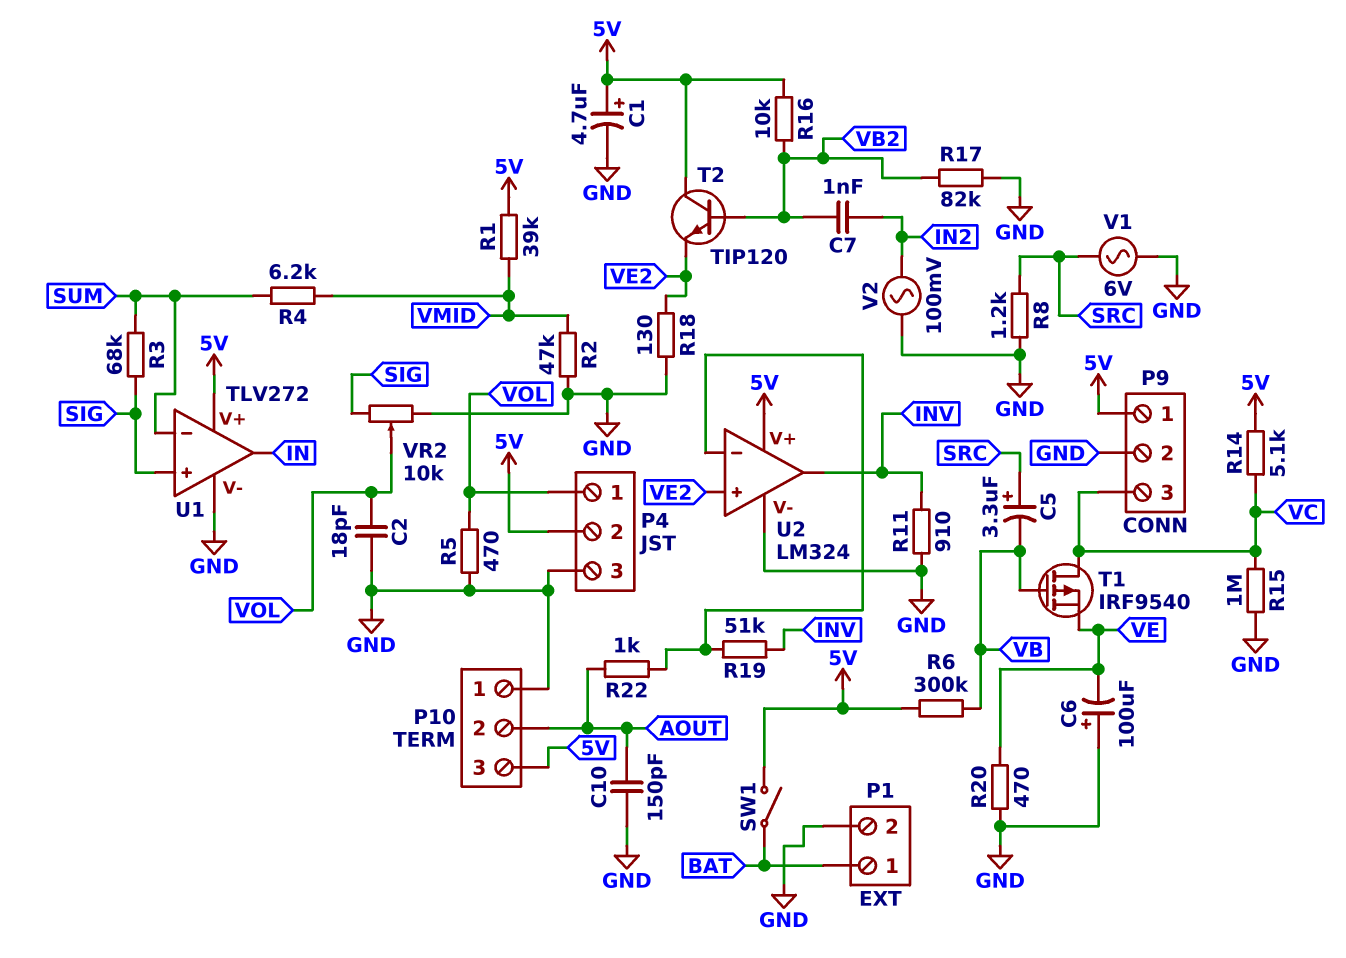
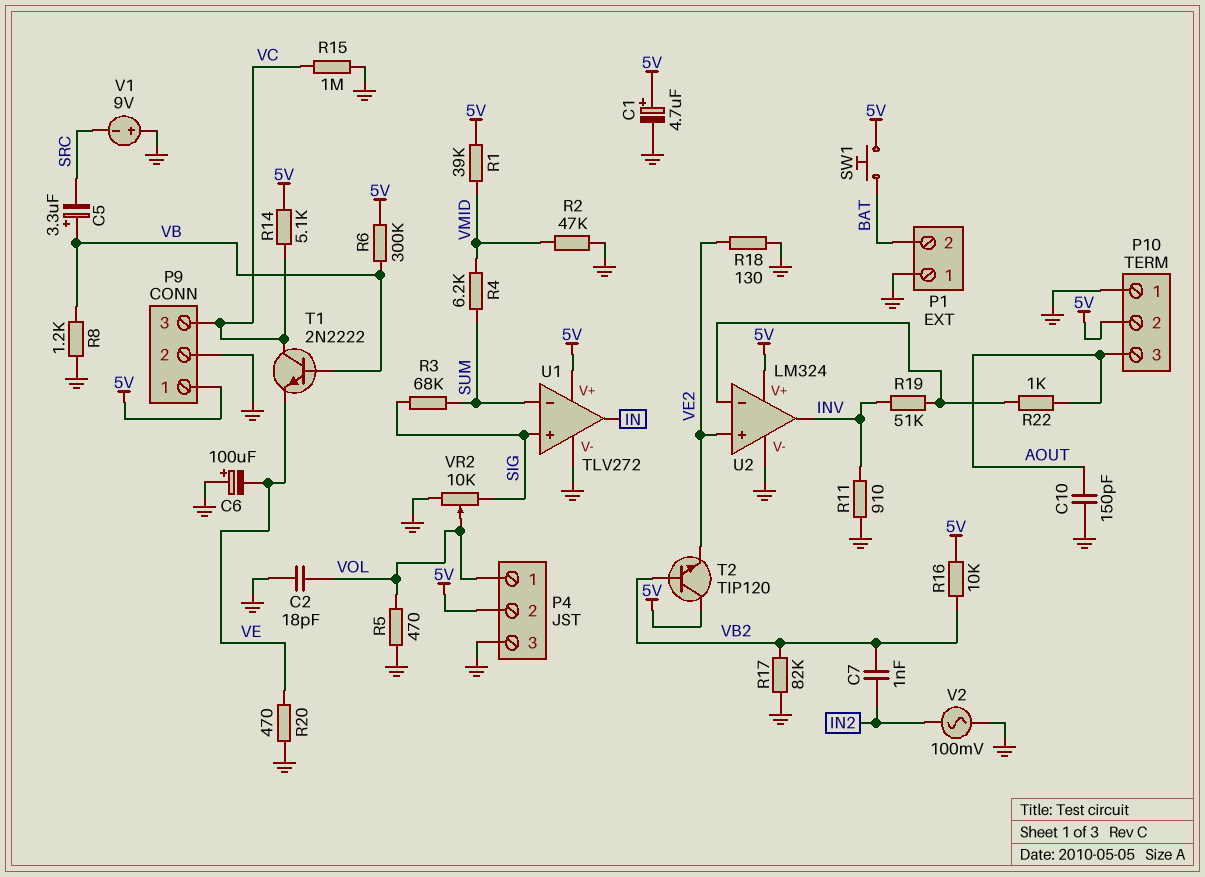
C5: 3.3uF (plus SRC, minus VB) -> 3.3uF (plus VB, minus SRC)
P1 pin 1: BAT -> GND
P1 pin 2: GND -> BAT
P10 pin 2: AOUT -> 5V
P10 pin 3: 5V -> AOUT
R8: 1.2k (GND, SRC) -> 1.2k (GND, VB)
SW1: switch (5V, BAT) -> button (5V, BAT)
T1: PMOS IRF9540 (G VB, D VC, S VE) -> NPN 2N2222 (B VB, C VC, E VE)
V1: AC 6V (GND, SRC) -> 9V (plus GND, minus SRC)

